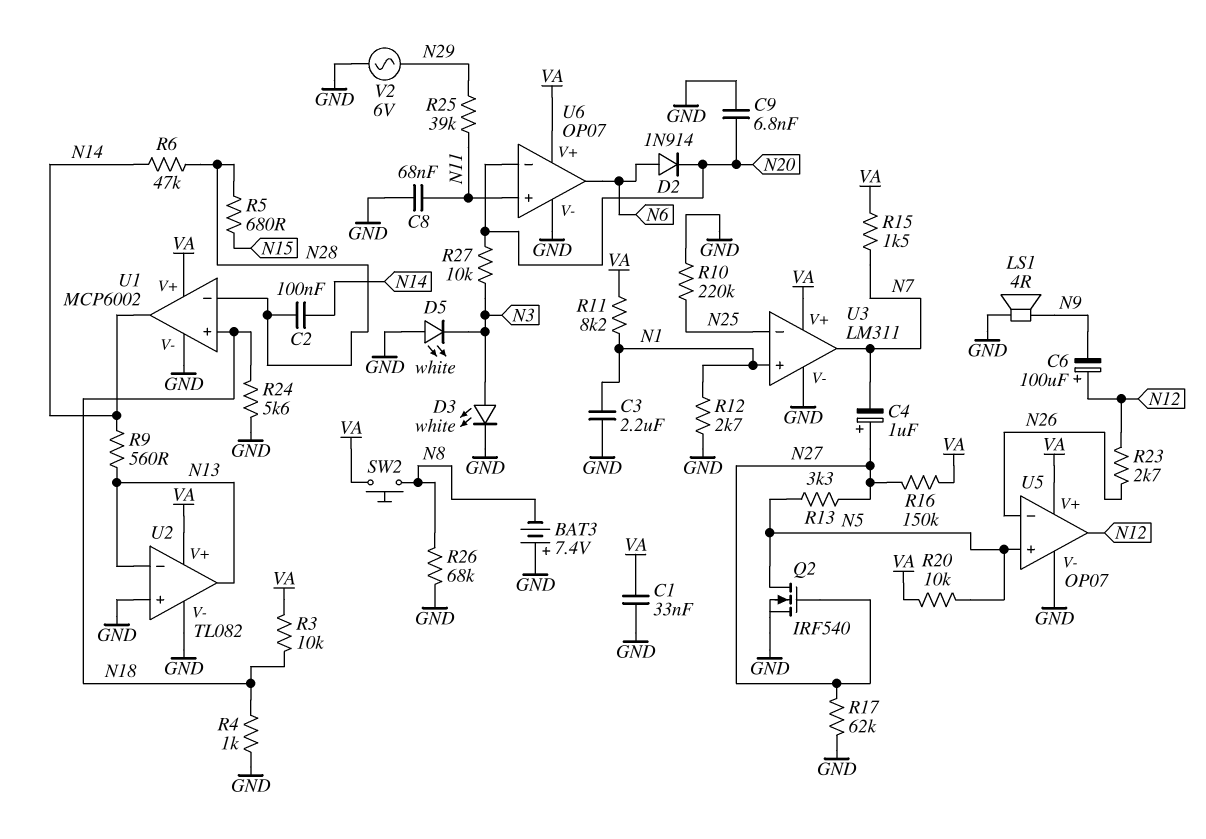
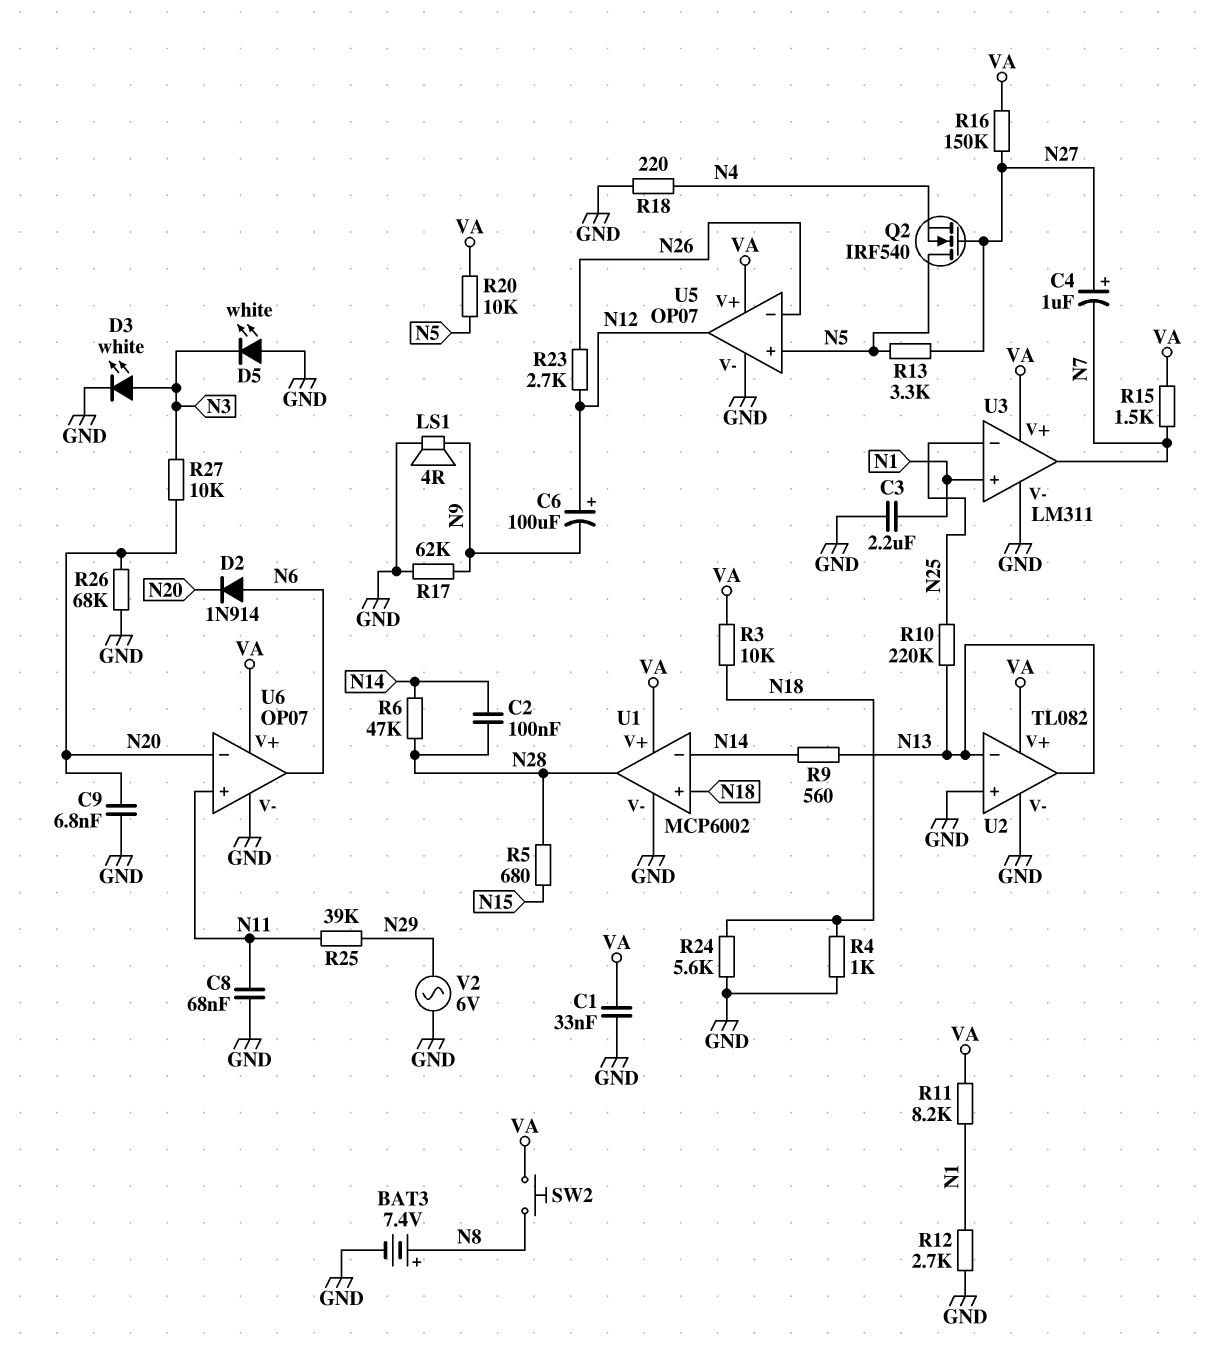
BAT3: 7.4V (plus GND, minus N8) -> 7.4V (plus N8, minus GND)
Q2: NMOS IRF540 (G N27, D N5, S GND) -> NMOS IRF540 (G N27, D N5, S N4)
R10: 220k (GND, N25) -> 220k (N13, N25)
R17: 62k (GND, N27) -> 62k (GND, N9)
R18: none -> 220 (GND, N4)
R26: 68k (GND, N8) -> 68k (GND, N20)
U1 pin in-: N28 -> N14
U1 pin out: N14 -> N28

